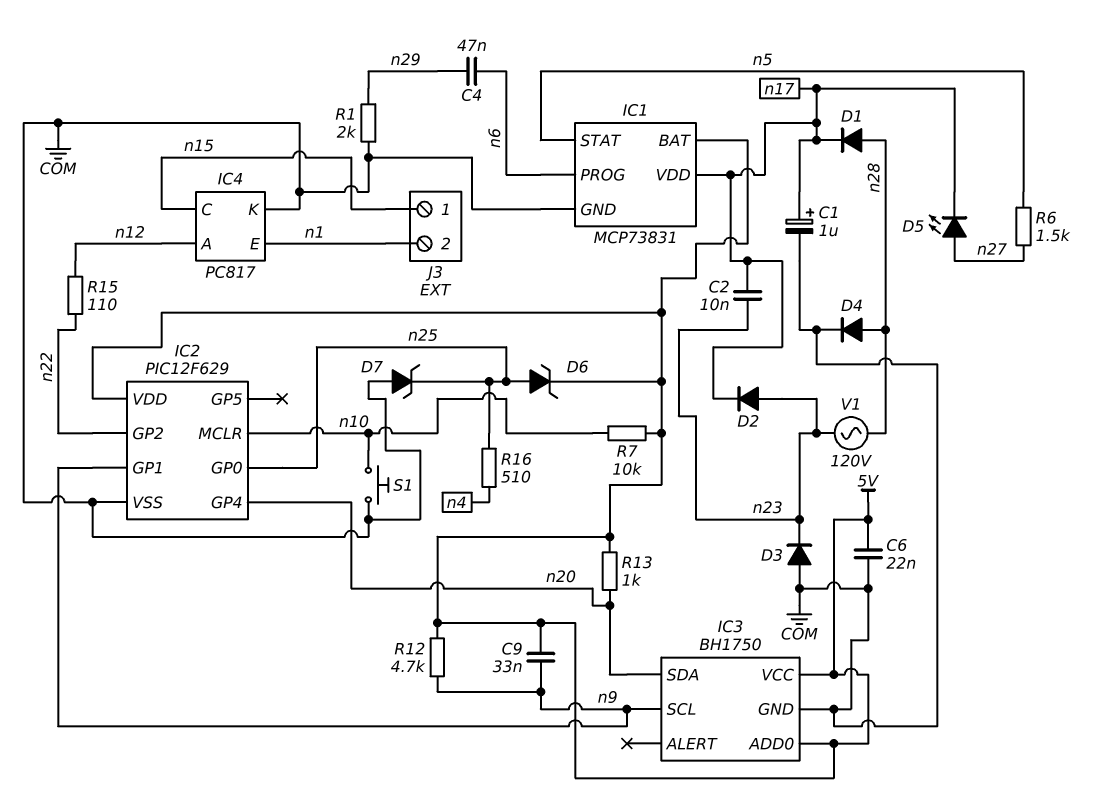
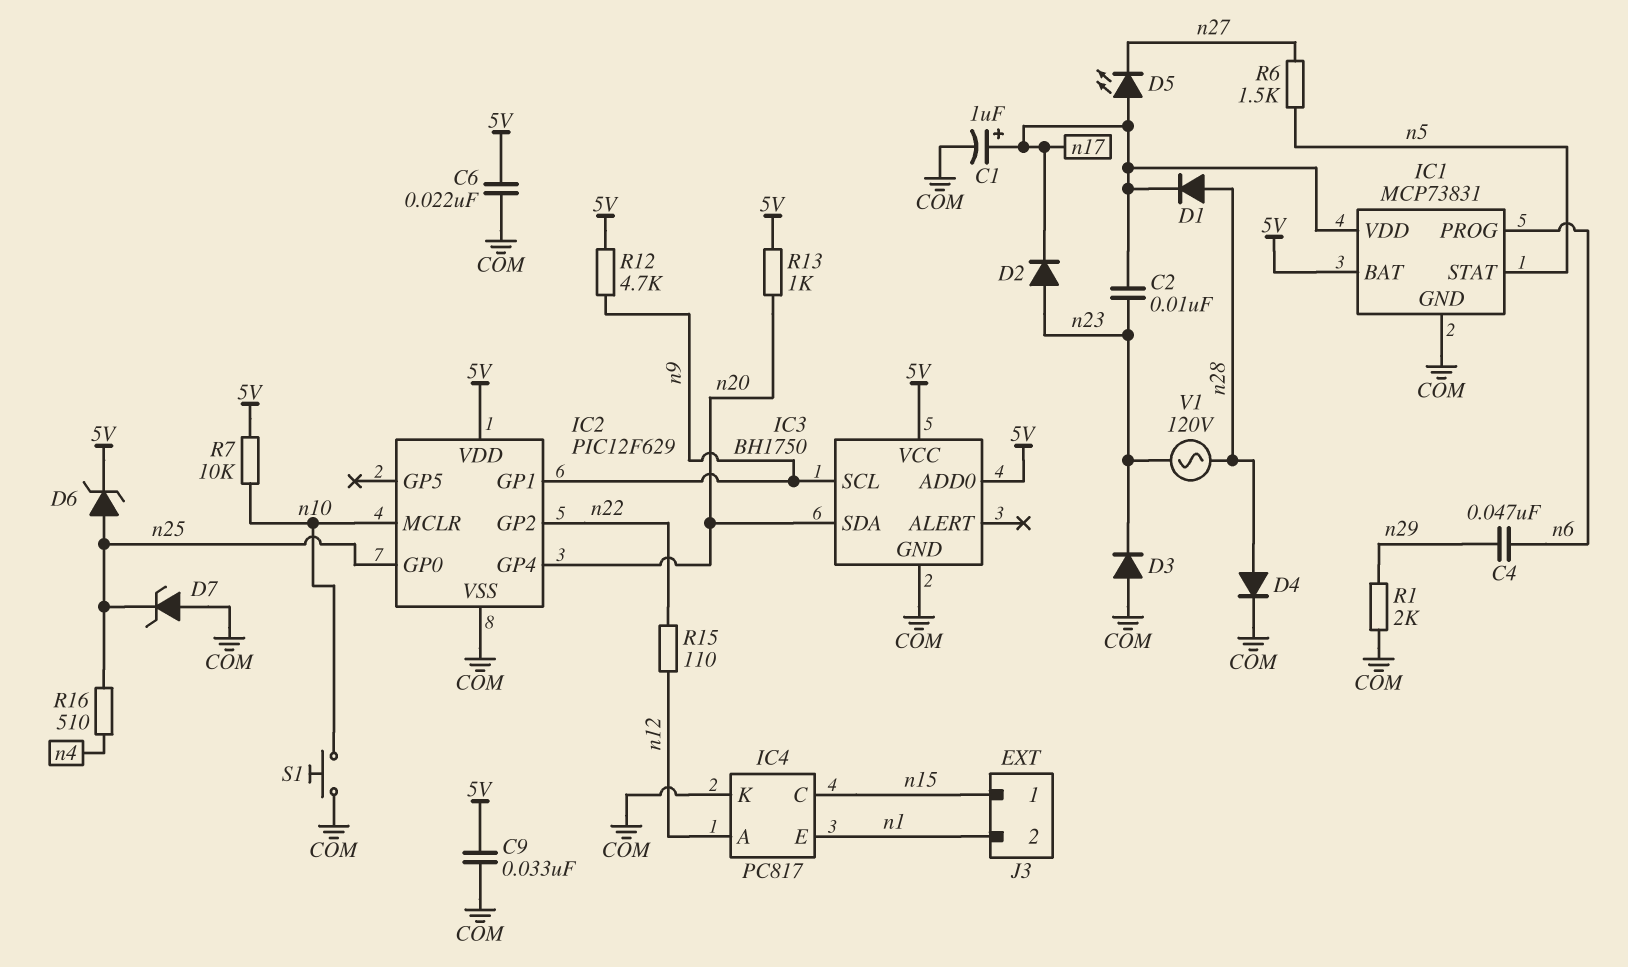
C9: 33nF (5V, n9) -> 33nF (5V, COM)
D5: LED (A n27, K n17) -> LED (A n17, K n27)

